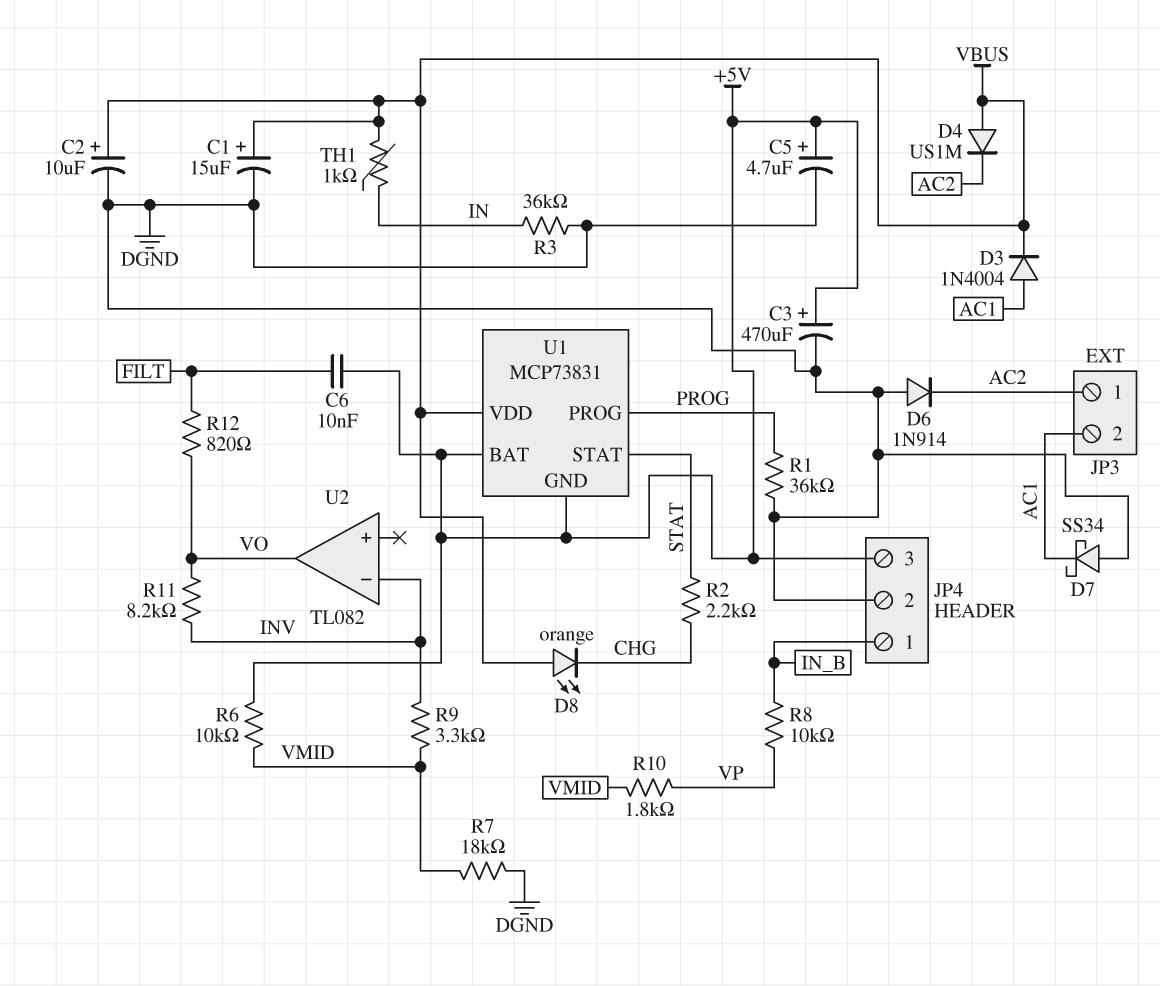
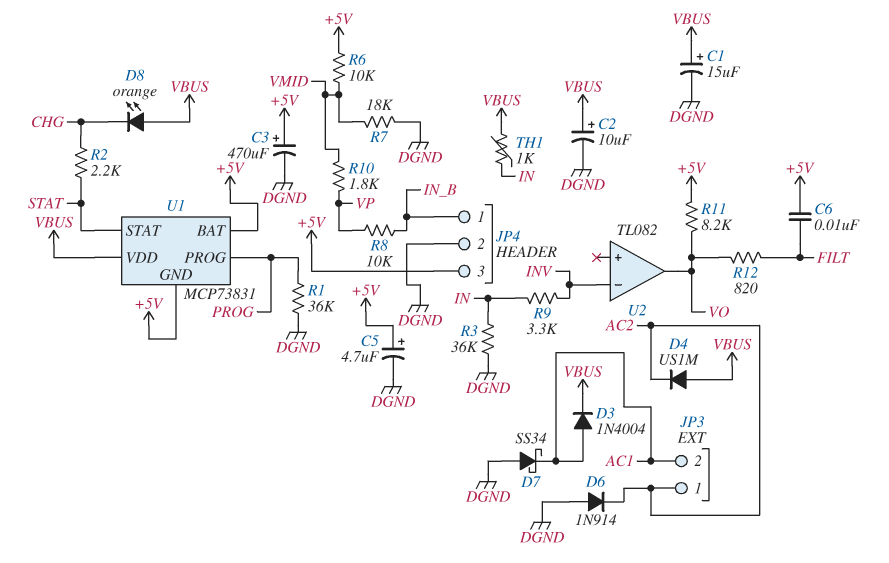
R9: 3.3k (INV, VMID) -> 3.3k (IN, INV)
R11: 8.2k (INV, VO) -> 8.2k (+5V, VO)

